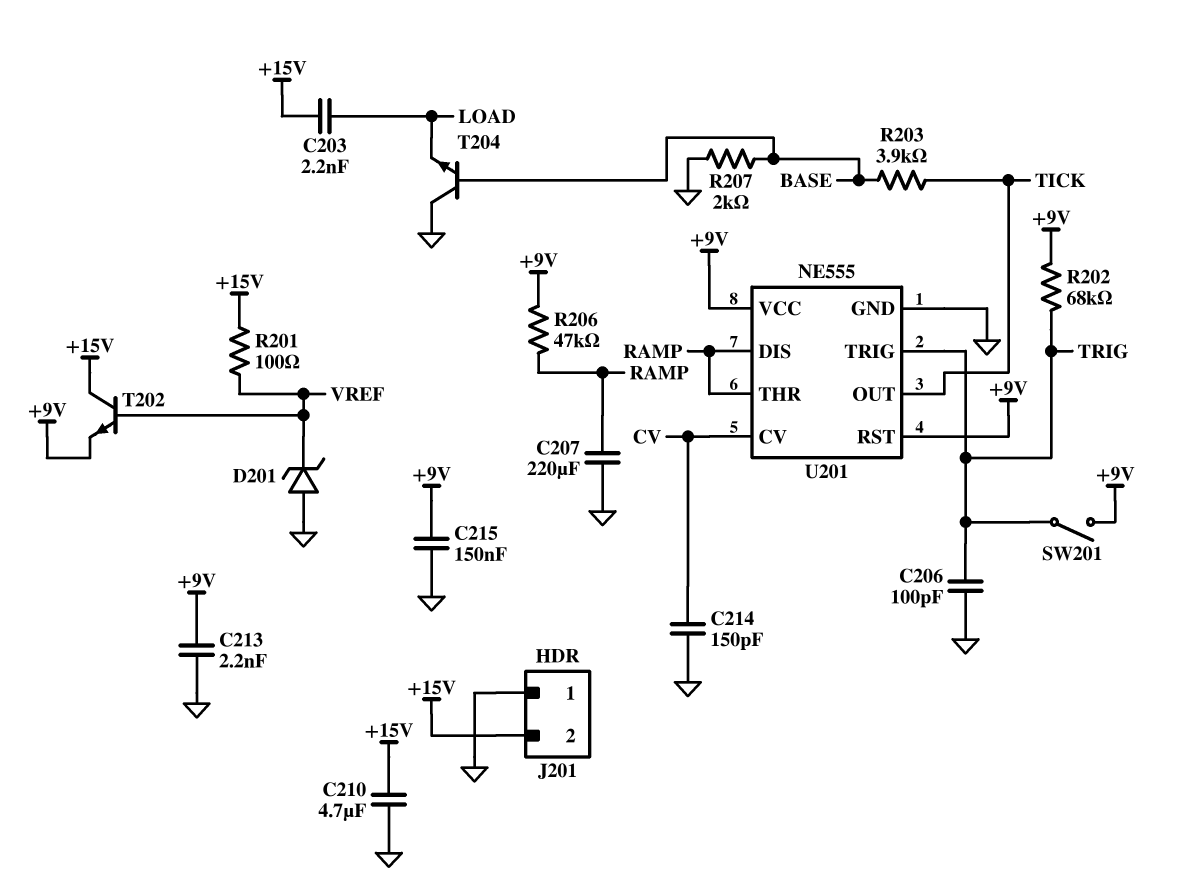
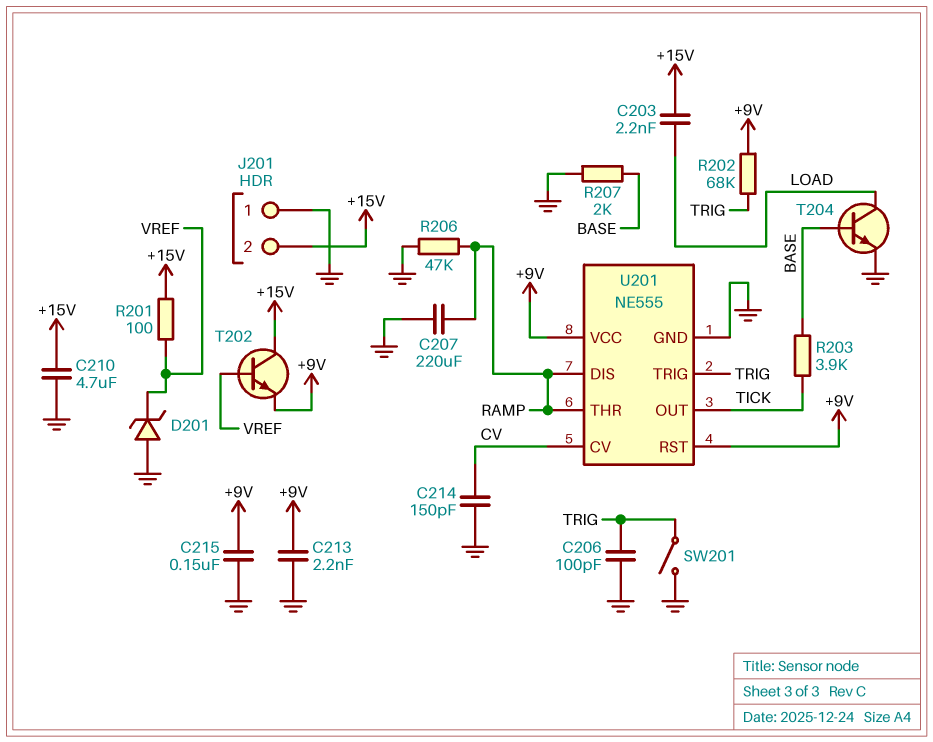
R206: 47k (+9V, RAMP) -> 47k (GND, RAMP)
SW201: switch (+9V, TRIG) -> switch (GND, TRIG)
T204: NPN (B BASE, C GND, E LOAD) -> NPN (B BASE, C LOAD, E GND)

